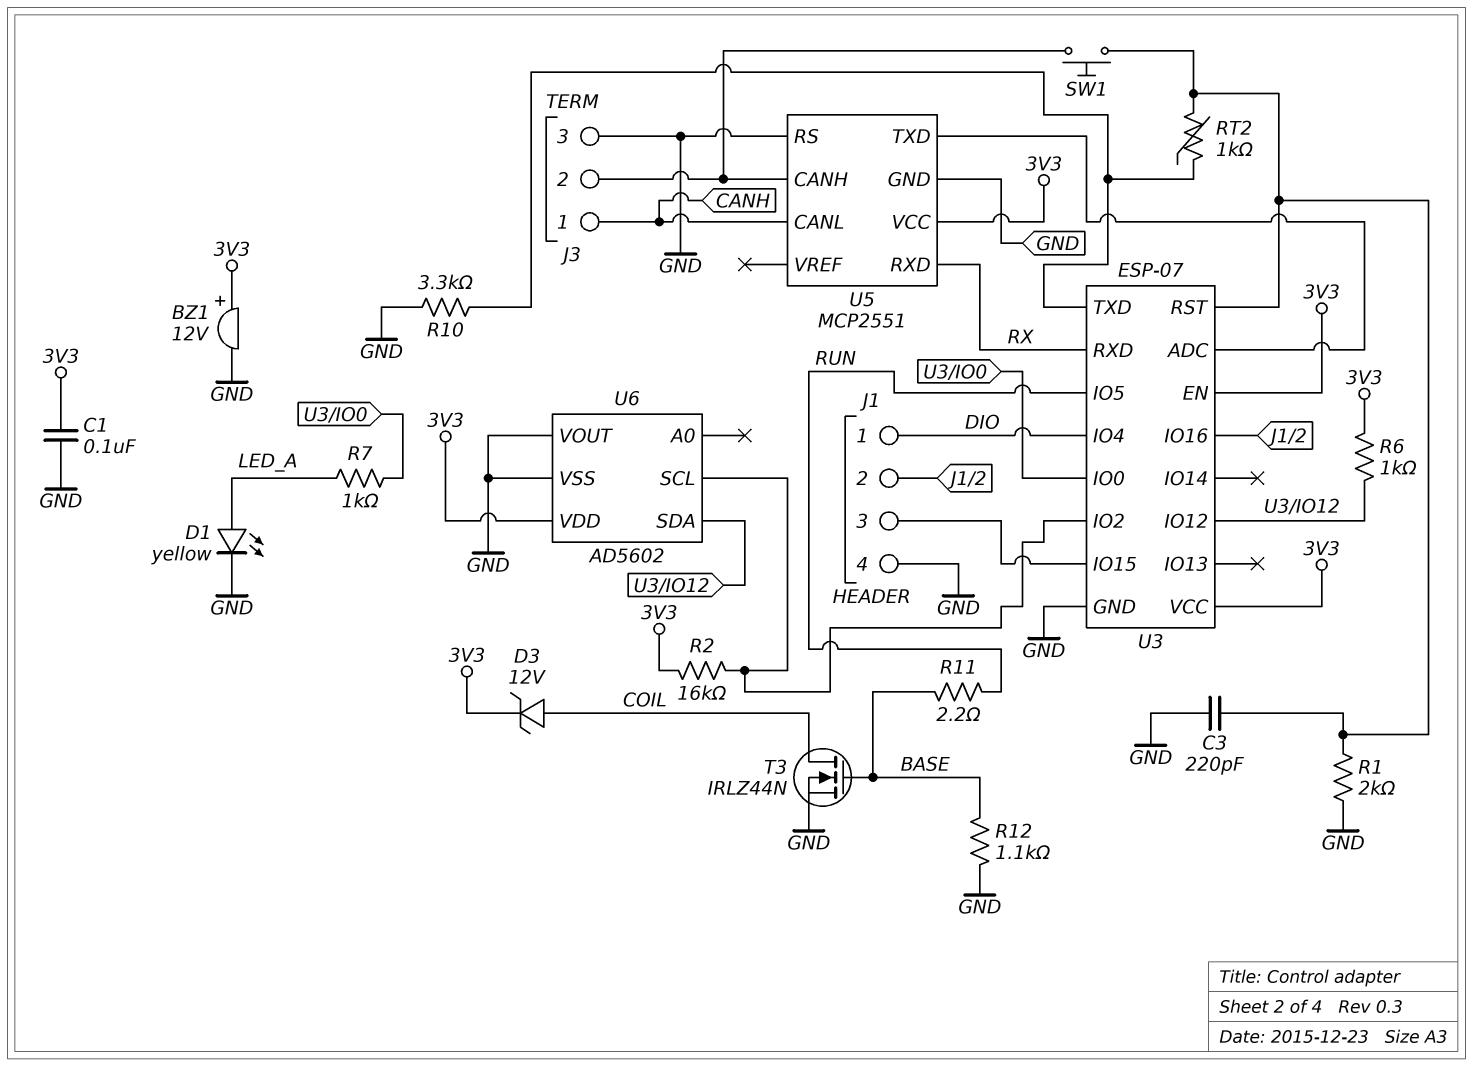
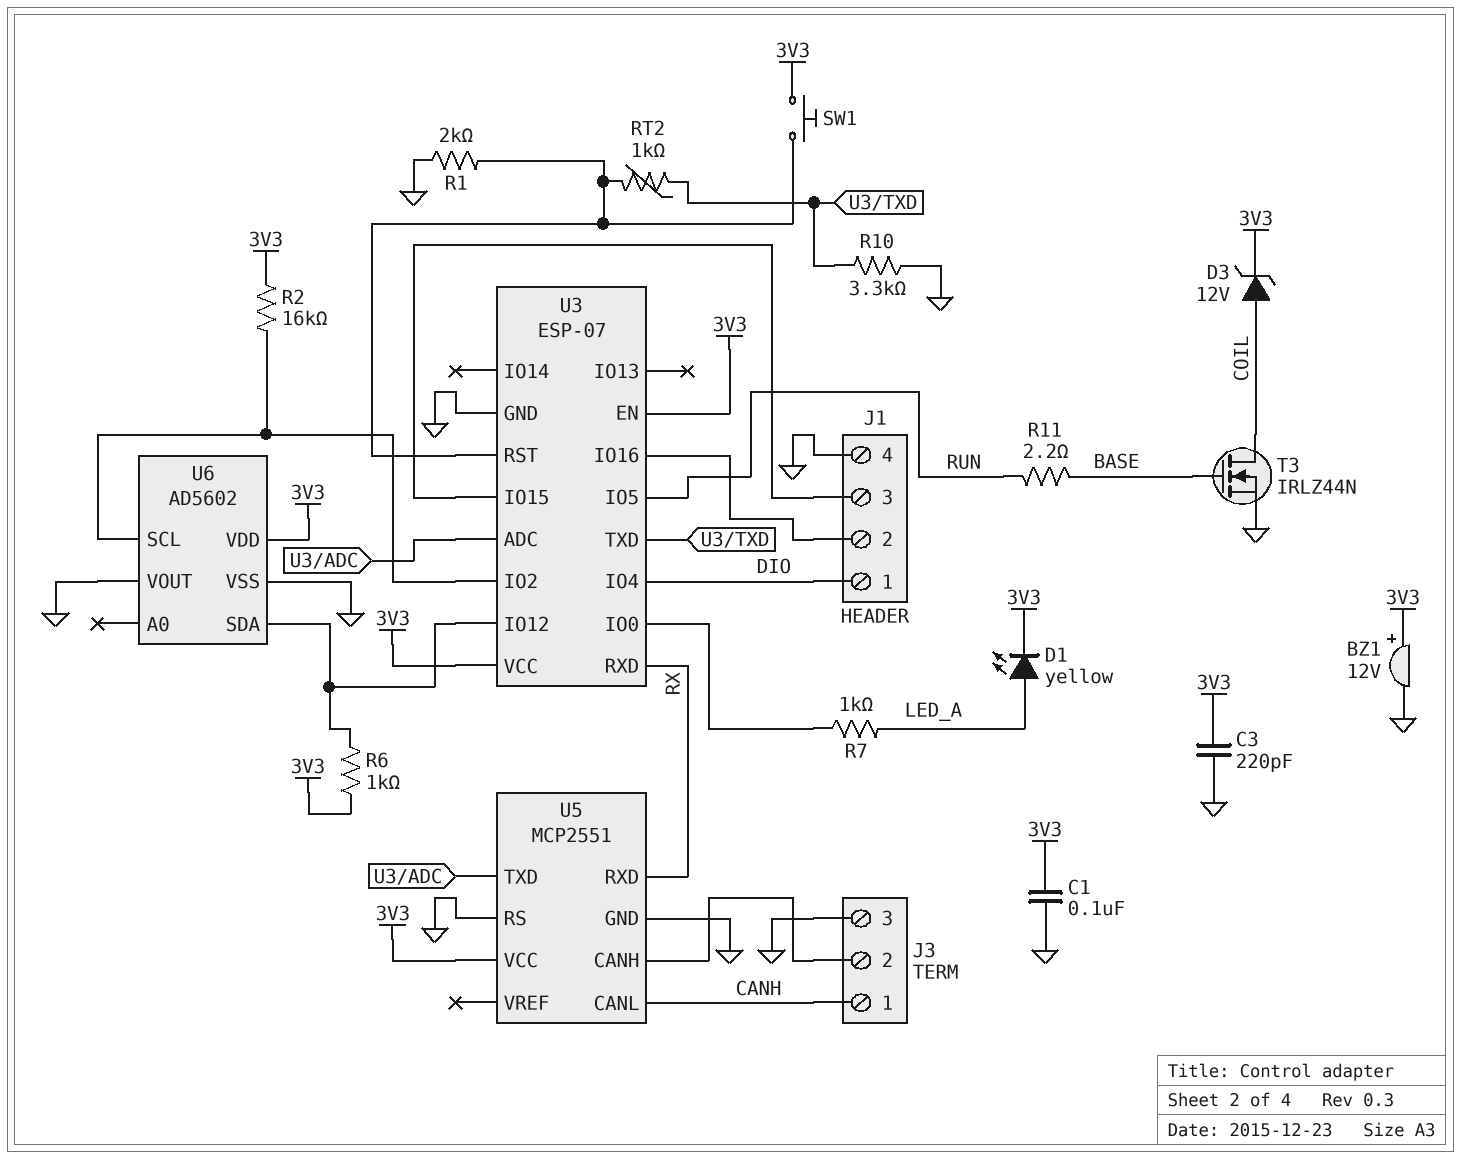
C3: 220pF (GND, U3/RST) -> 220pF (3V3, GND)
D1: LED yellow (A LED_A, K GND) -> LED yellow (A LED_A, K 3V3)
R12: 1.1k (BASE, GND) -> none
SW1: button (J3/2, U3/RST) -> button (3V3, U3/RST)

